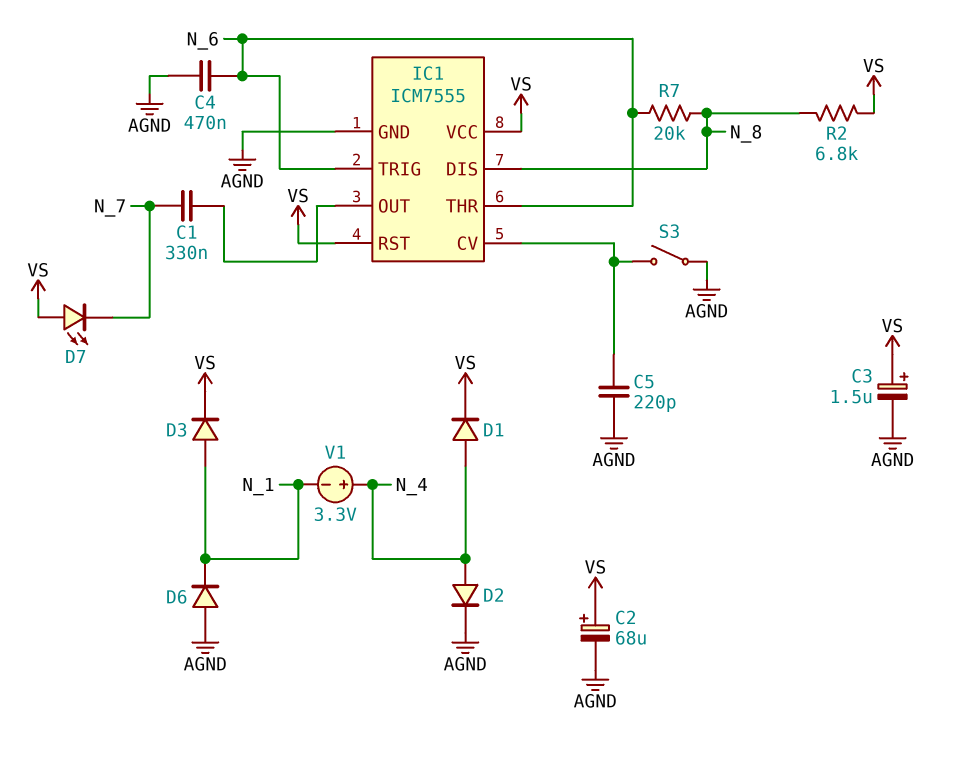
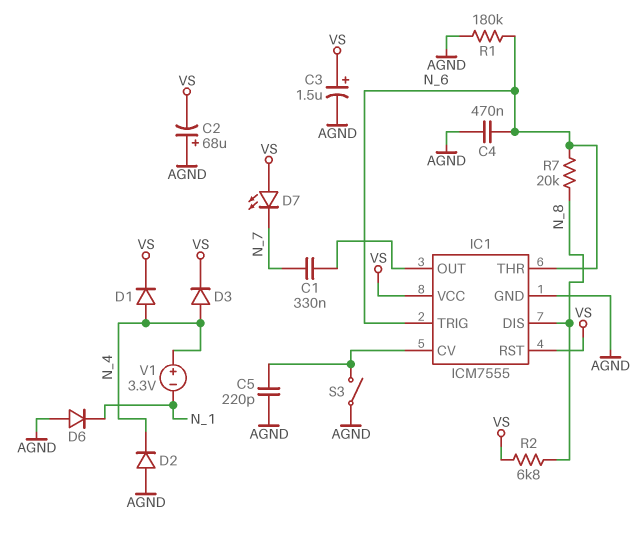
C2: 68uF (plus VS, minus AGND) -> 68uF (plus AGND, minus VS)
D2: diode (A N_4, K AGND) -> diode (A AGND, K N_4)
D3: diode (A N_1, K VS) -> diode (A N_4, K VS)
R1: none -> 180k (AGND, N_6)

